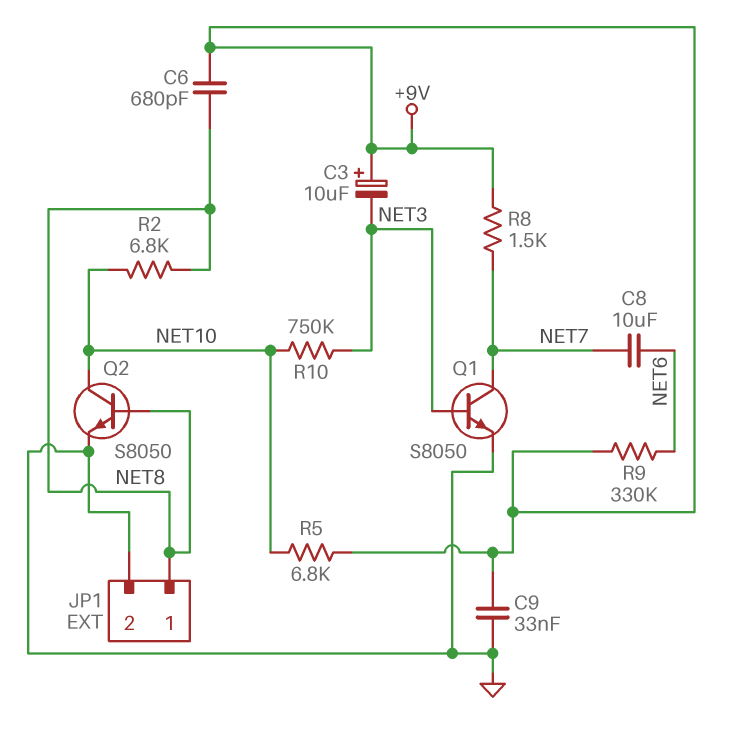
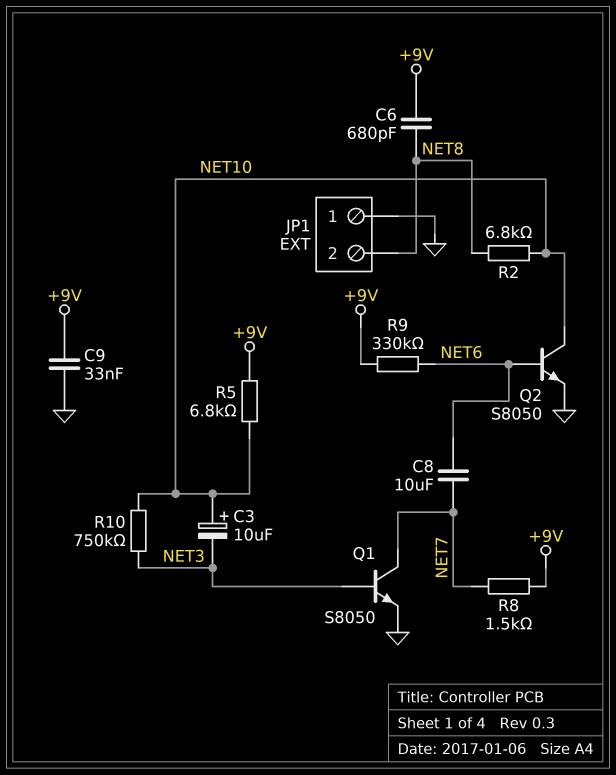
C3: 10uF (plus +9V, minus NET3) -> 10uF (plus NET10, minus NET3)
JP1 pin 1: NET8 -> GND
JP1 pin 2: GND -> NET8
Q2: NPN S8050 (B NET8, C NET10, E GND) -> NPN S8050 (B NET6, C NET10, E GND)

